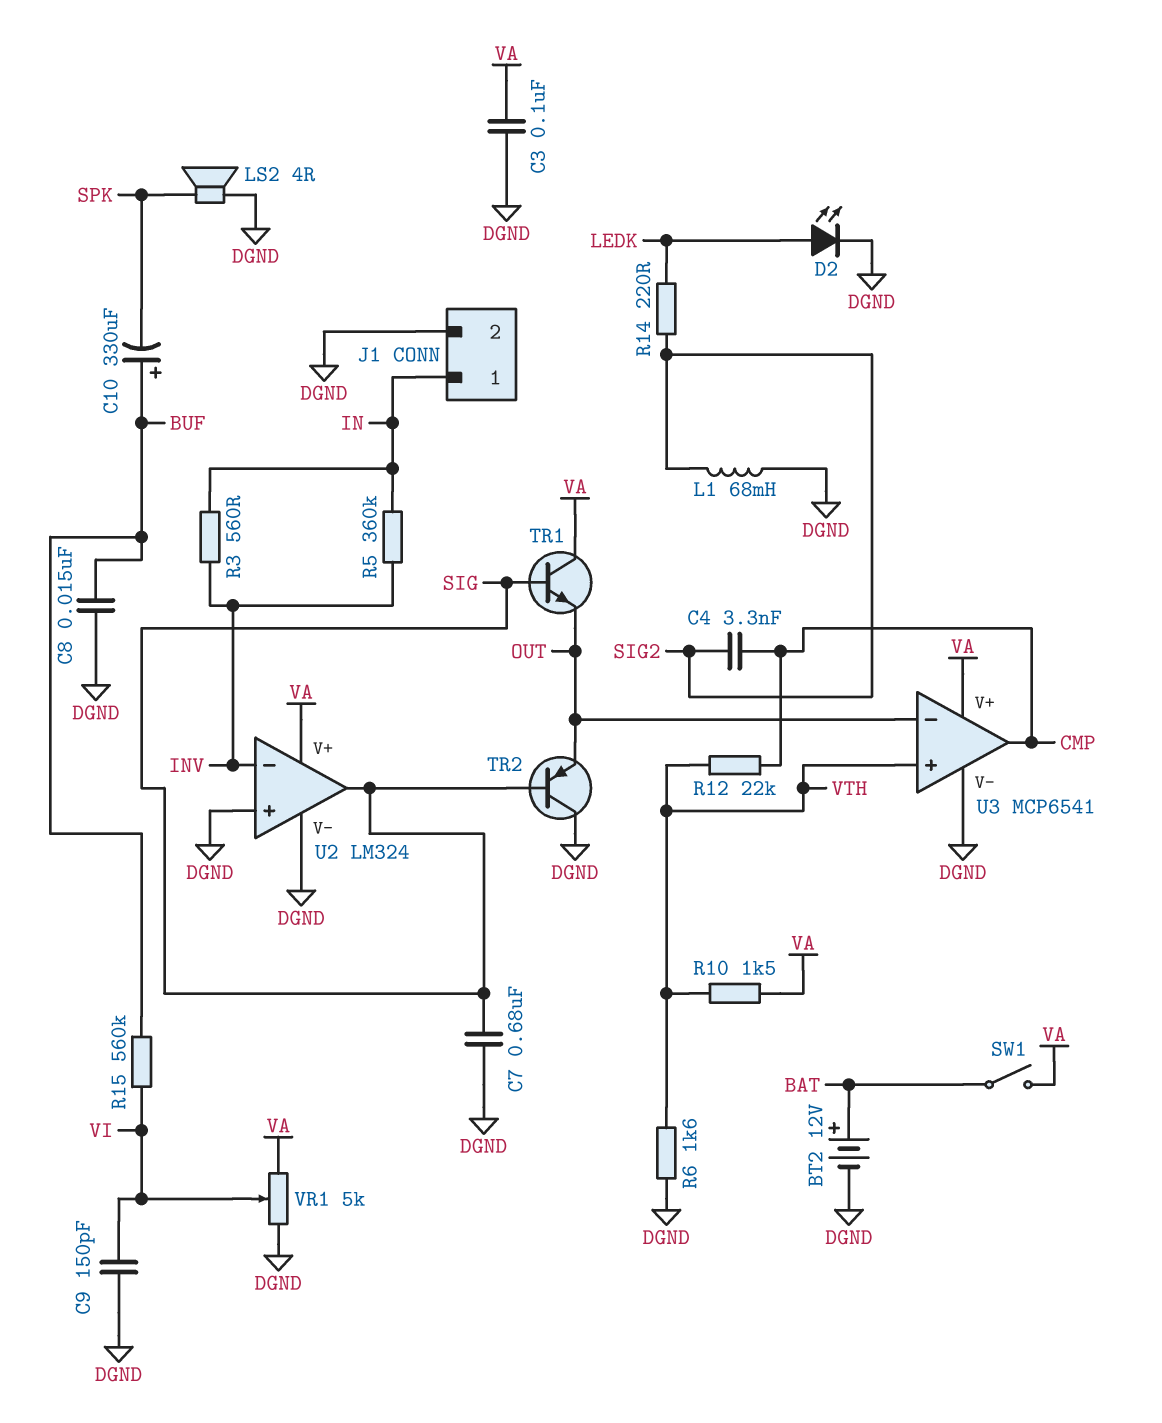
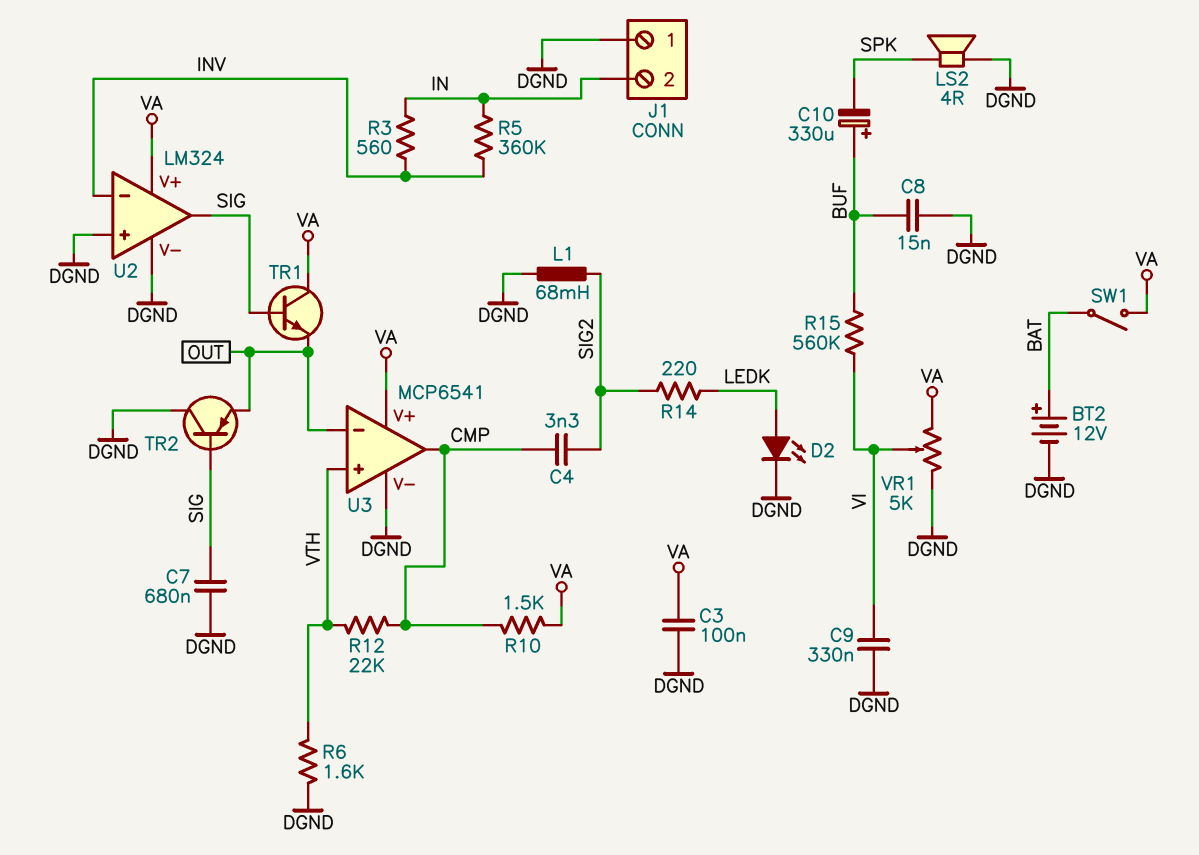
C9: 150pF (DGND, VI) -> 330nF (DGND, VI)
J1 pin 1: IN -> DGND
J1 pin 2: DGND -> IN
R10: 1.5k (VA, VTH) -> 1.5k (CMP, VA)

